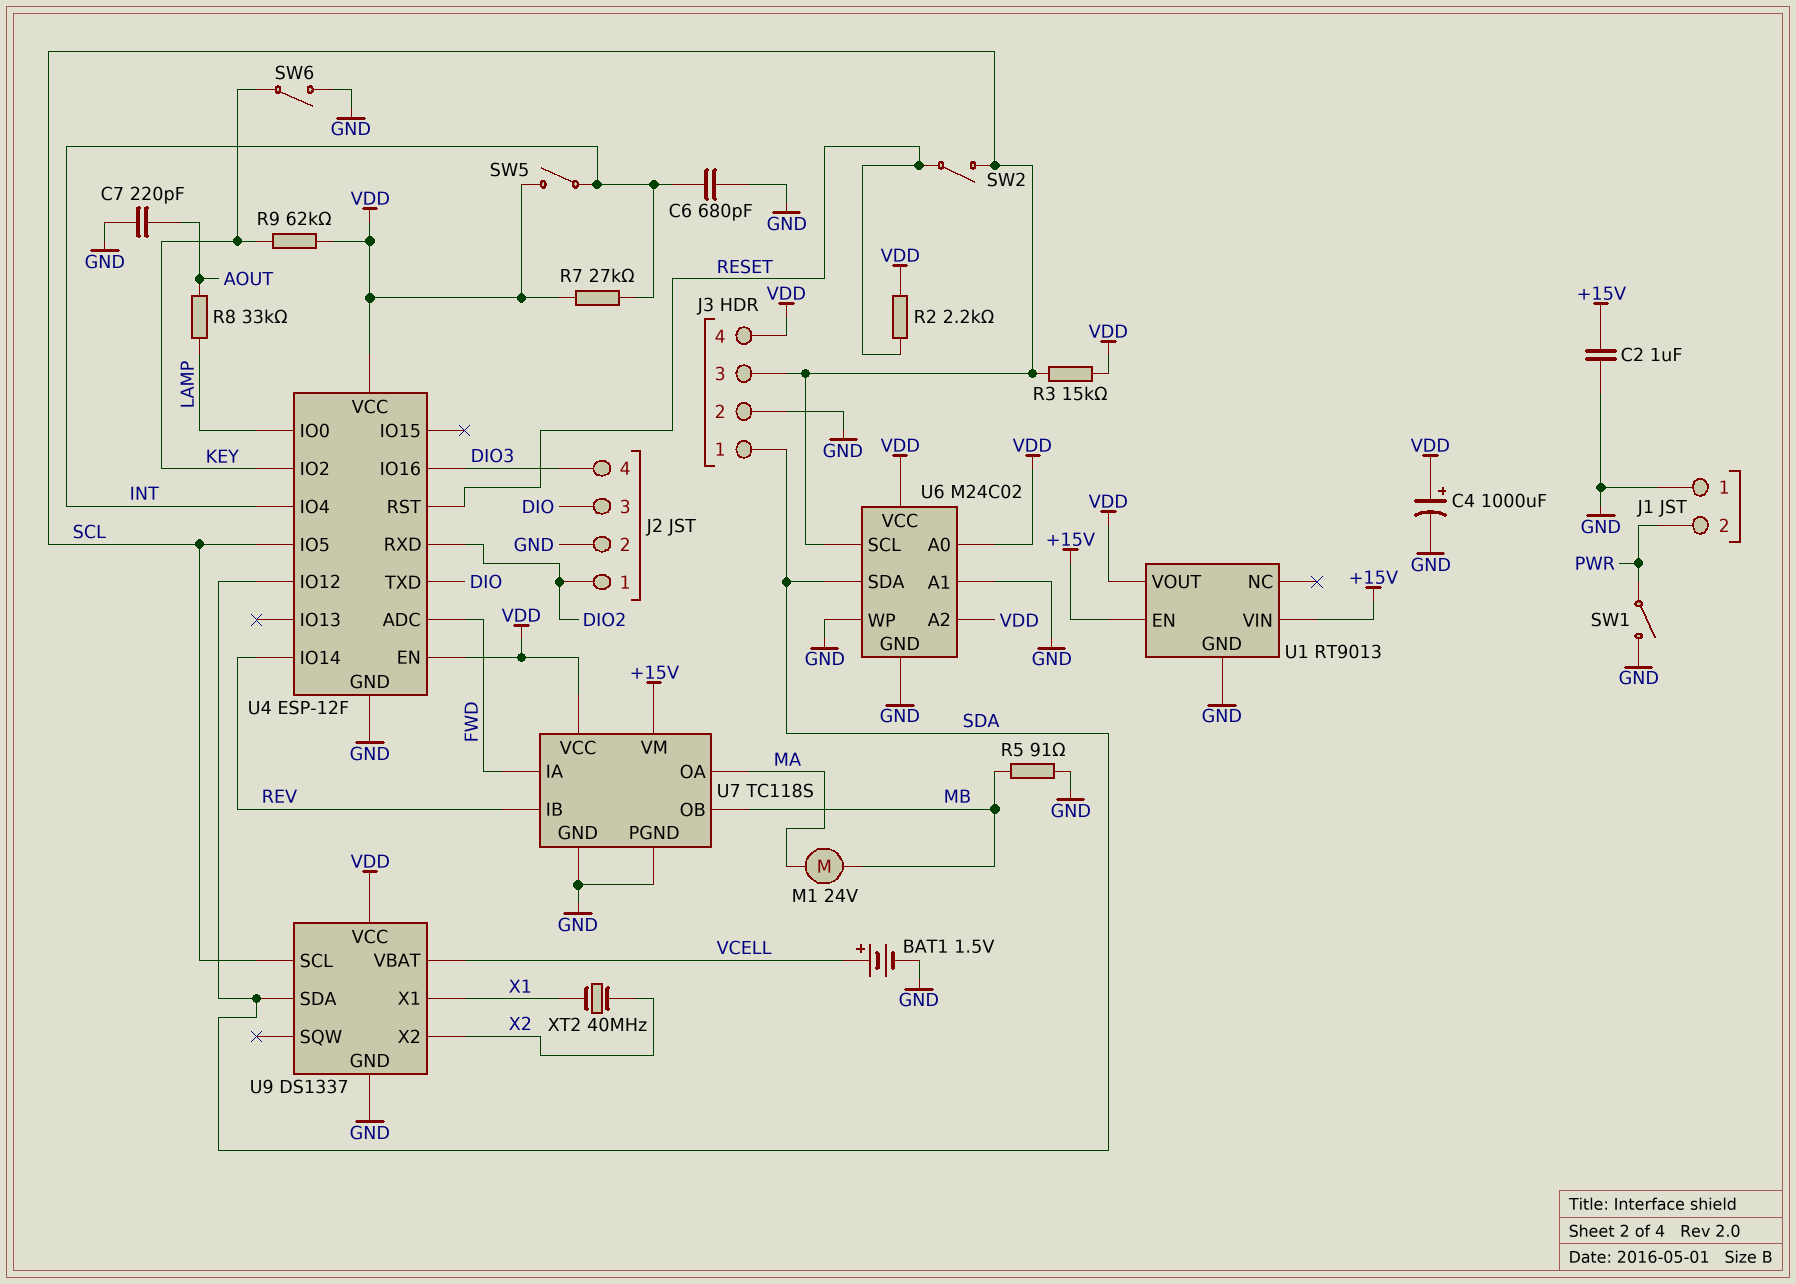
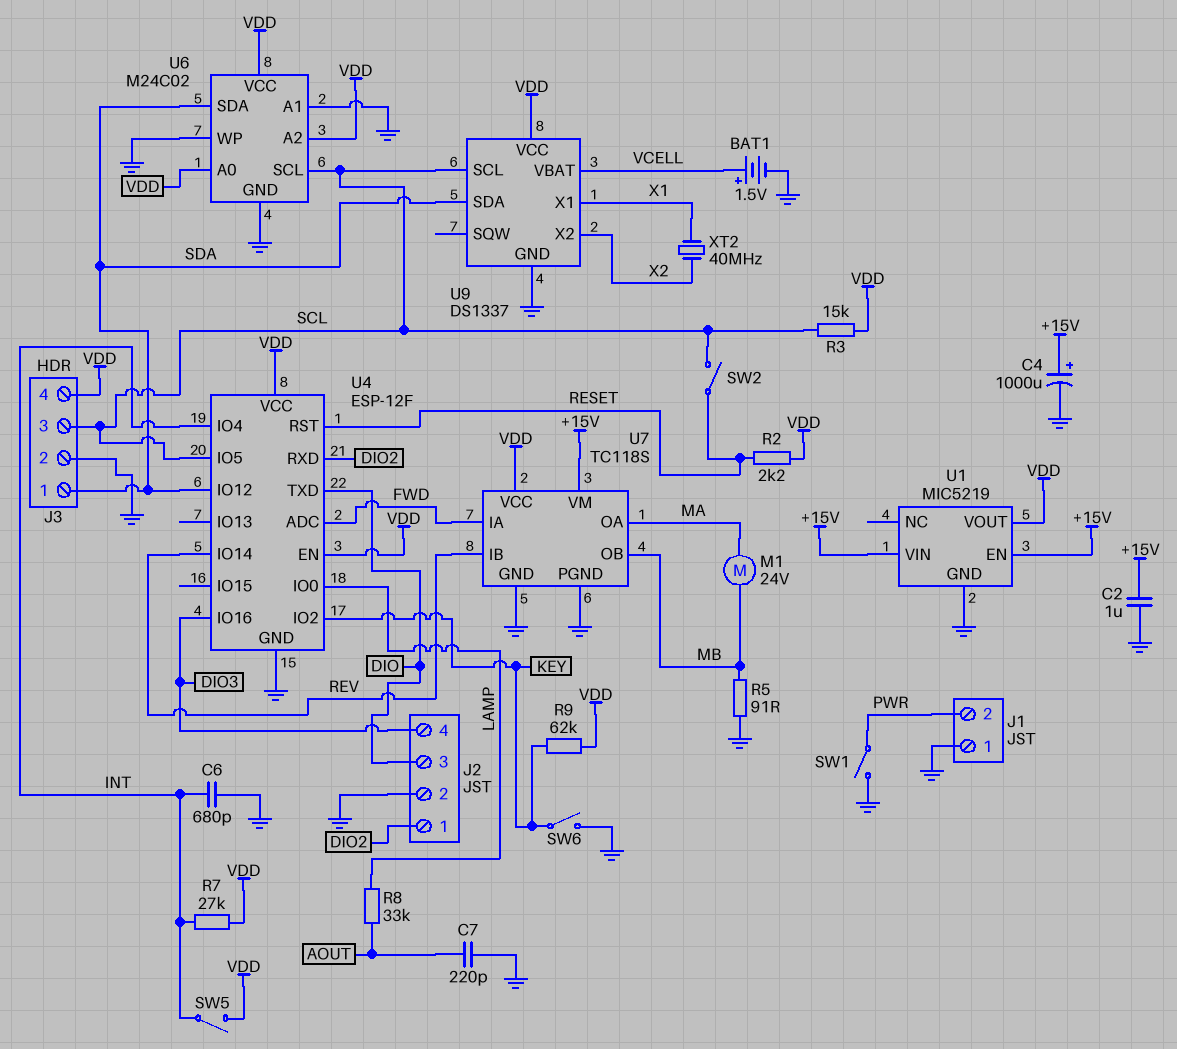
C4: 1000uF (plus VDD, minus GND) -> 1000uF (plus +15V, minus GND)
U1: RT9013 -> MIC5219

